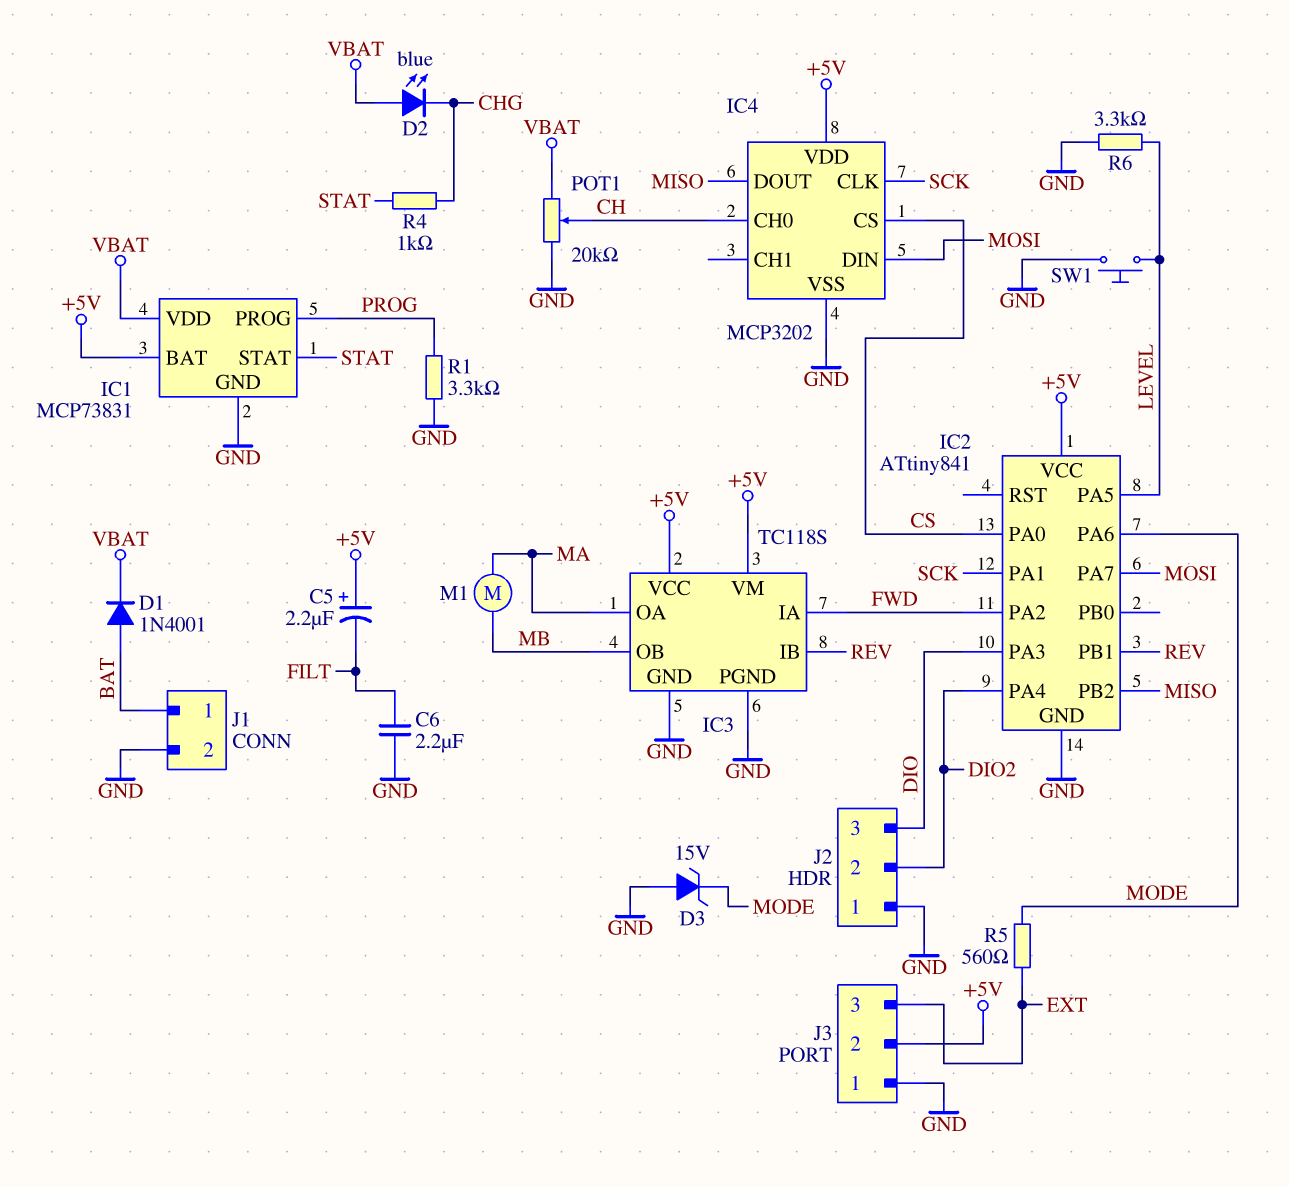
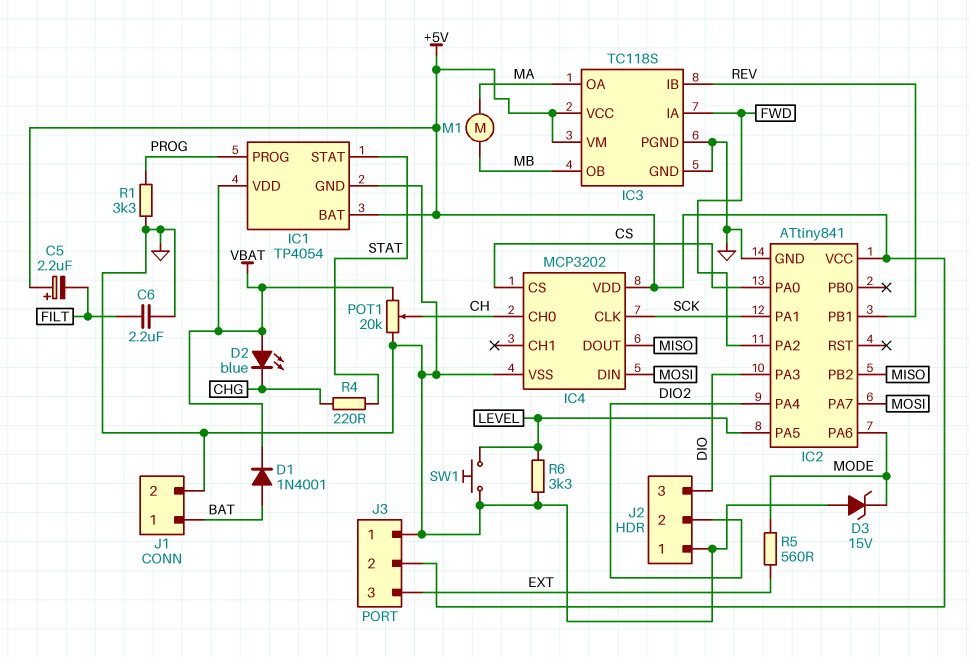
IC1: MCP73831 -> TP4054
R4: 1k (CHG, STAT) -> 220 (CHG, STAT)

